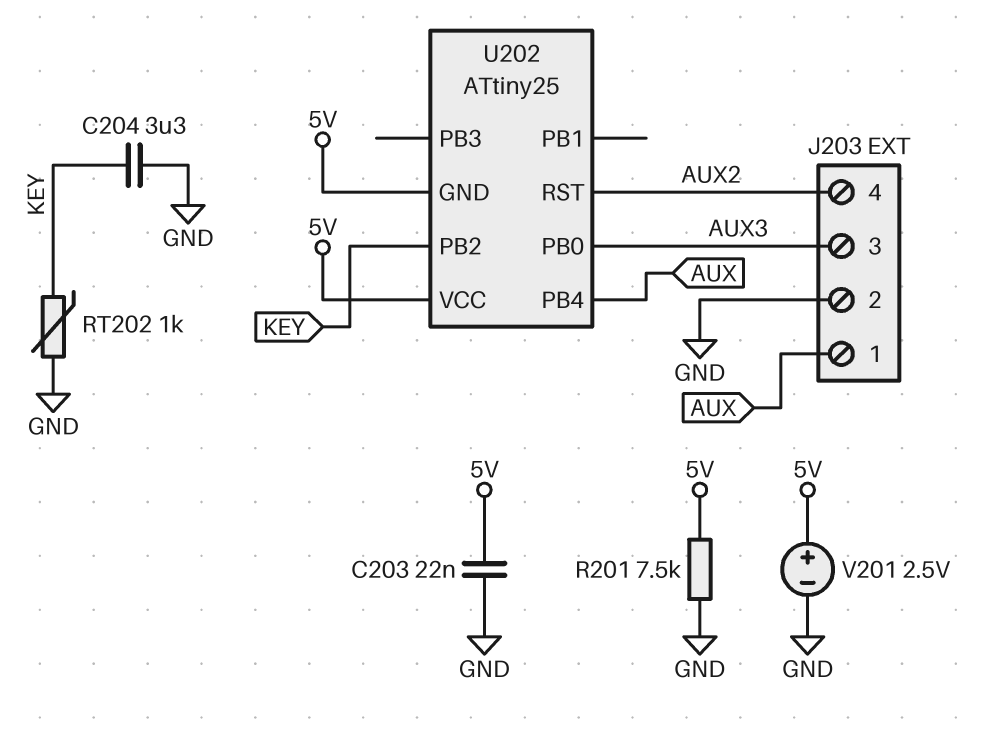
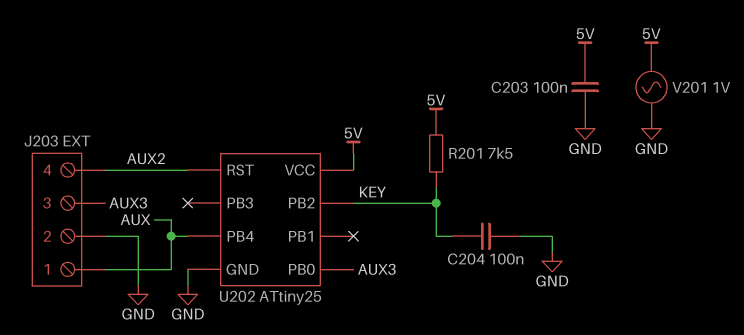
C203: 22nF (5V, GND) -> 100nF (5V, GND)
C204: 3.3uF (GND, KEY) -> 100nF (GND, KEY)
R201: 7.5k (5V, GND) -> 7.5k (5V, KEY)
RT202: 1k (GND, KEY) -> none
U202 pin GND: 5V -> GND
V201: 2.5V (plus 5V, minus GND) -> AC 1V (5V, GND)

